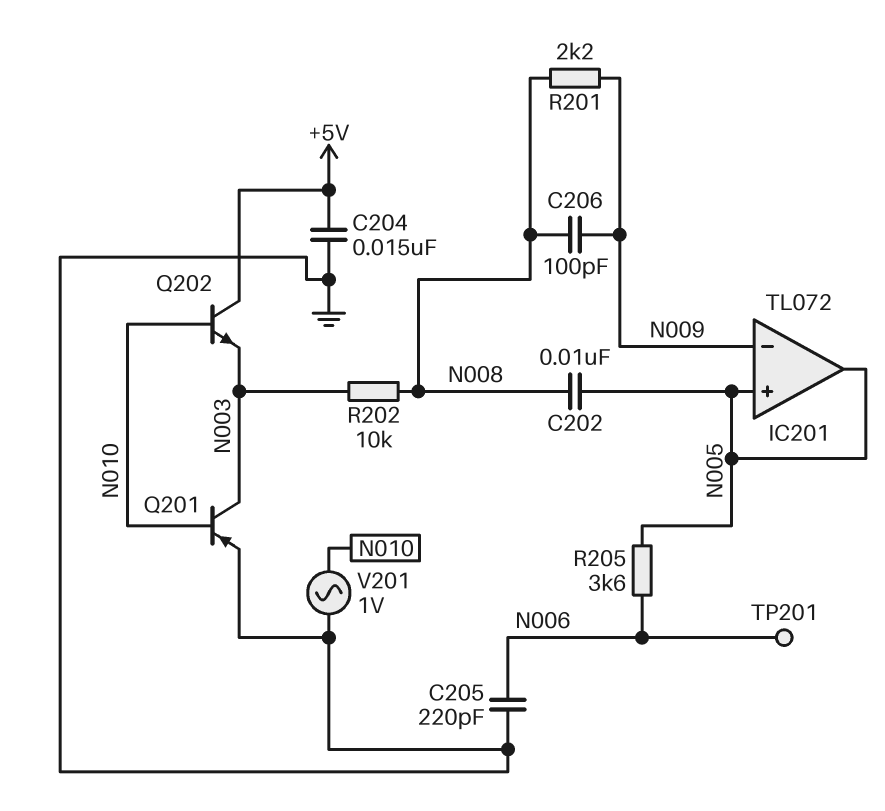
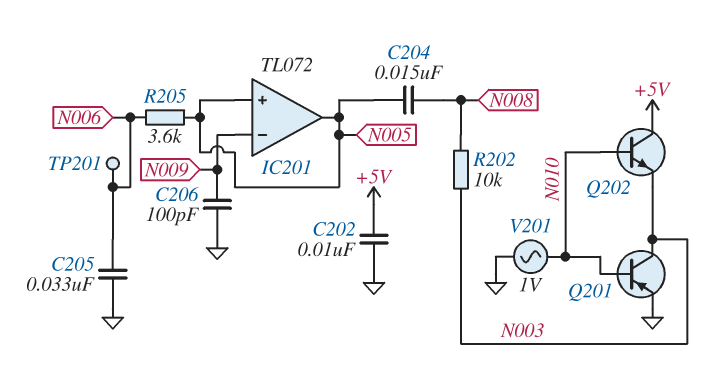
C202: 10nF (N005, N008) -> 10nF (+5V, GND)
C204: 15nF (+5V, GND) -> 15nF (N005, N008)
C205: 220pF (GND, N006) -> 33nF (GND, N006)
C206: 100pF (N008, N009) -> 100pF (GND, N009)
R201: 2.2k (N008, N009) -> none

